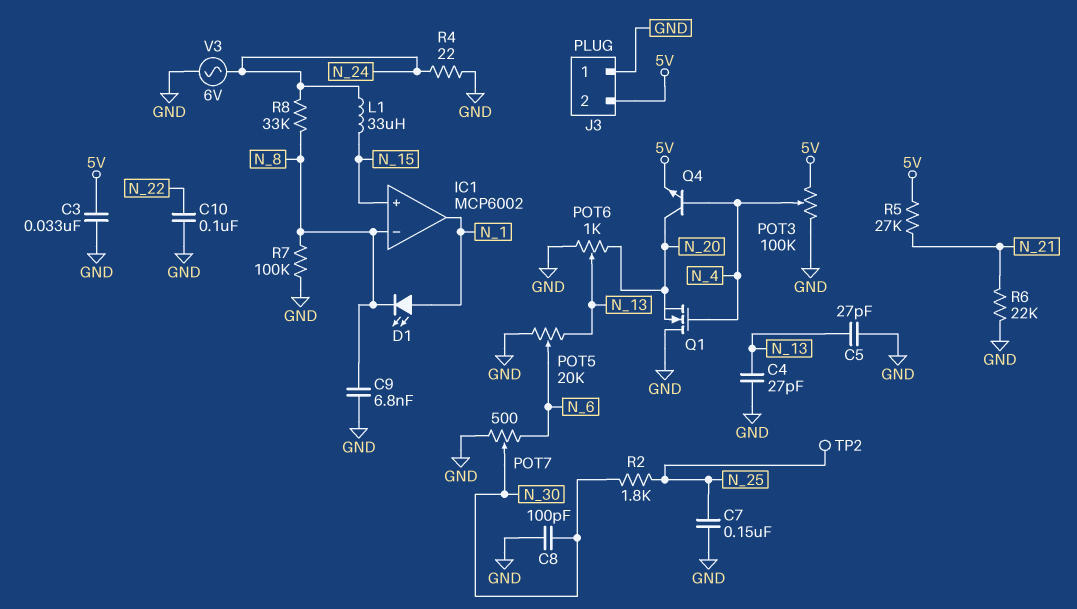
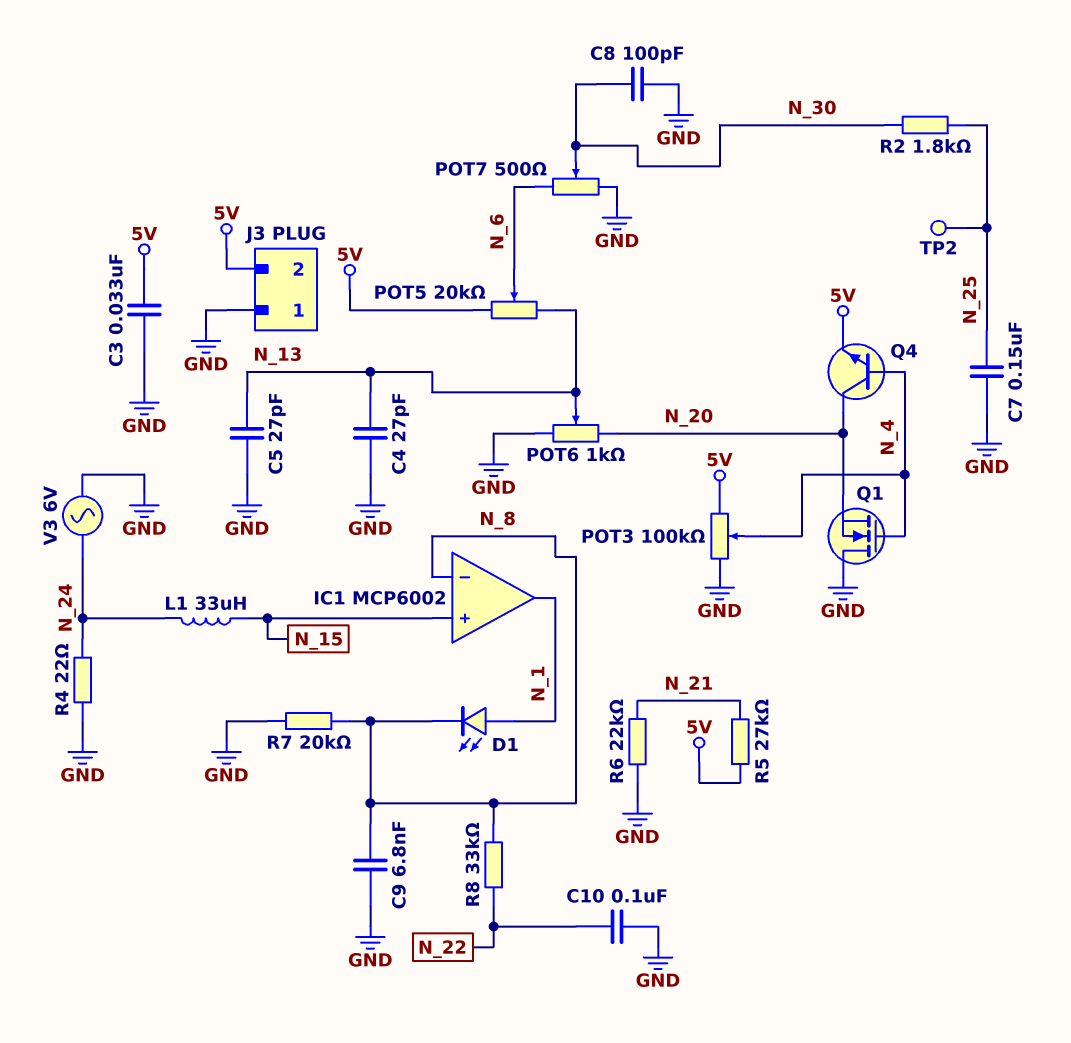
POT5: 20k (GND, N_13, wiper N_6) -> 20k (5V, N_13, wiper N_6)
R7: 100k (GND, N_8) -> 20k (GND, N_8)
R8: 33k (N_8, N_24) -> 33k (N_8, N_22)

